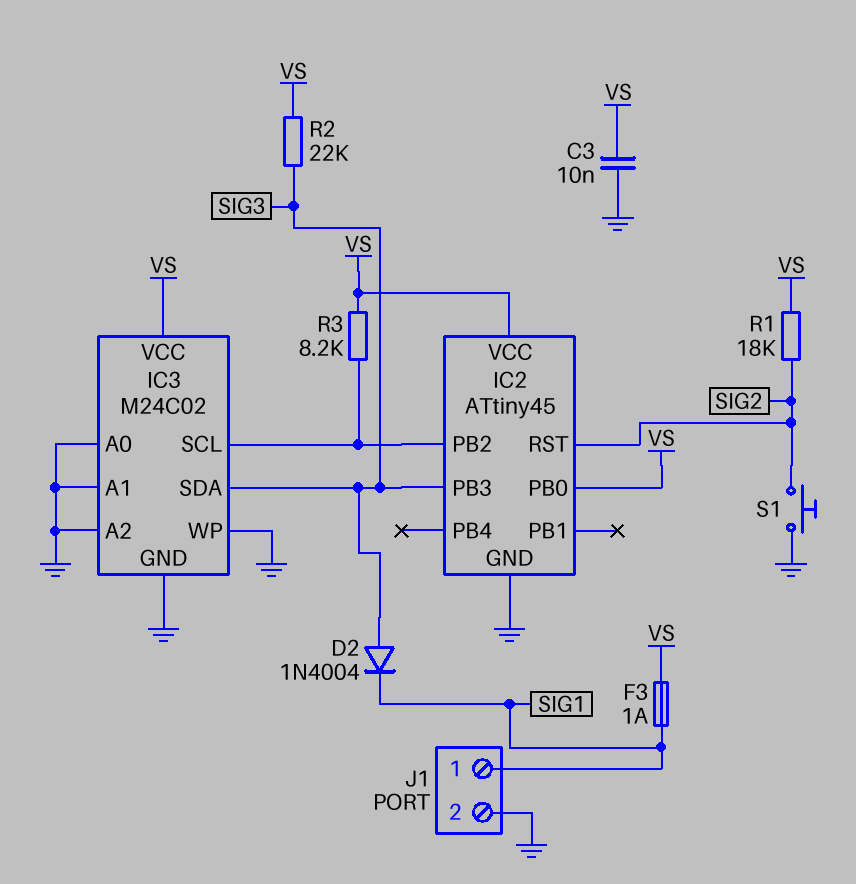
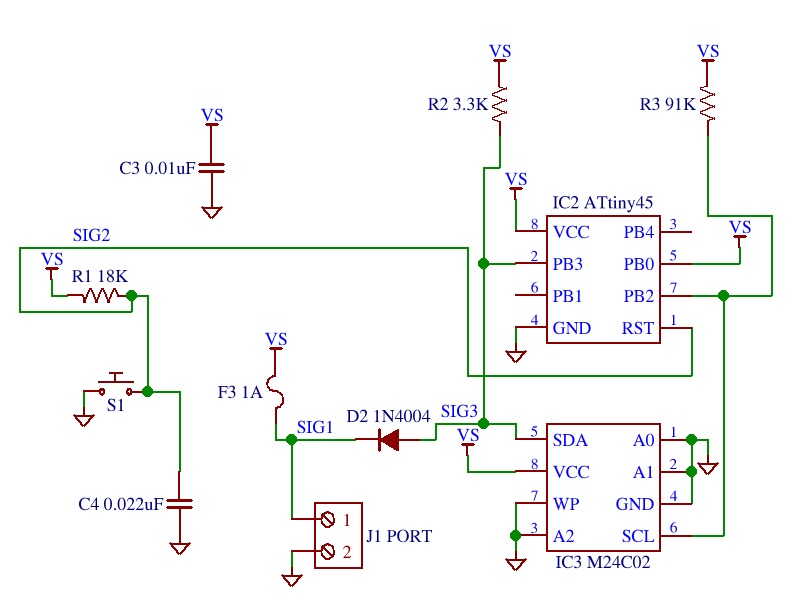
C4: none -> 22nF (GND, SIG2)
R2: 22k (SIG3, VS) -> 3.3k (SIG3, VS)
R3: 8.2k (IC2/PB2, VS) -> 91k (IC2/PB2, VS)

